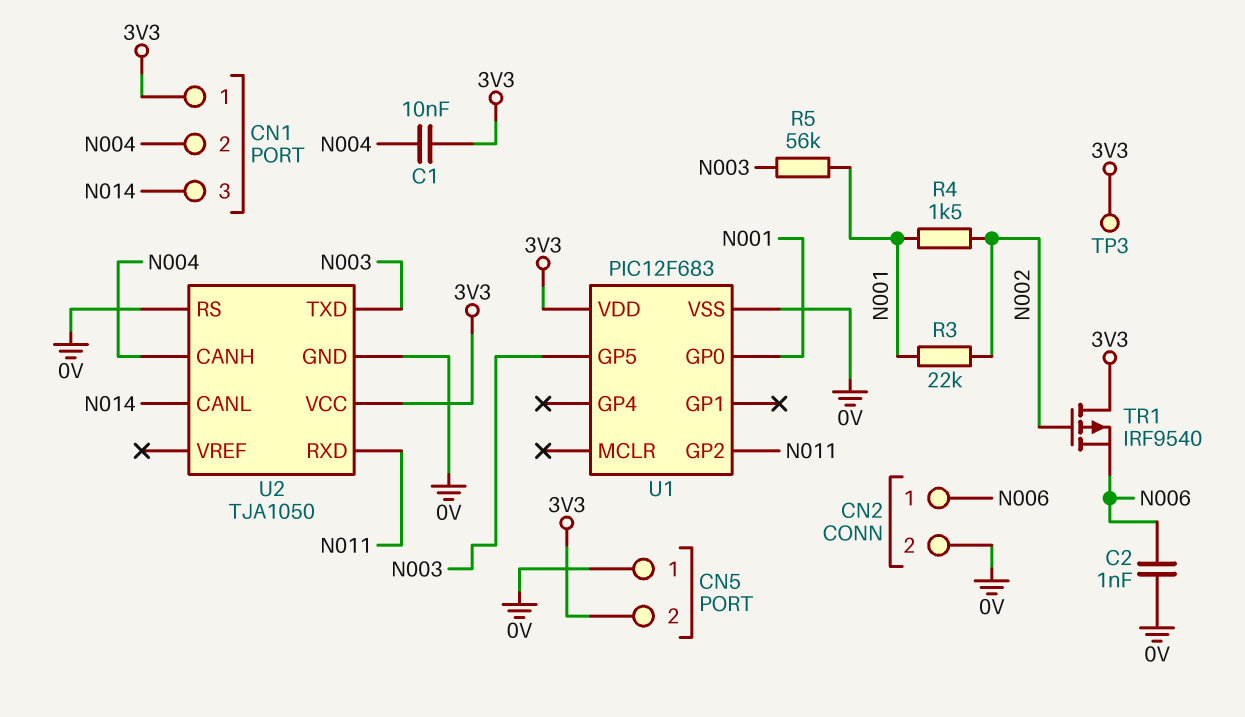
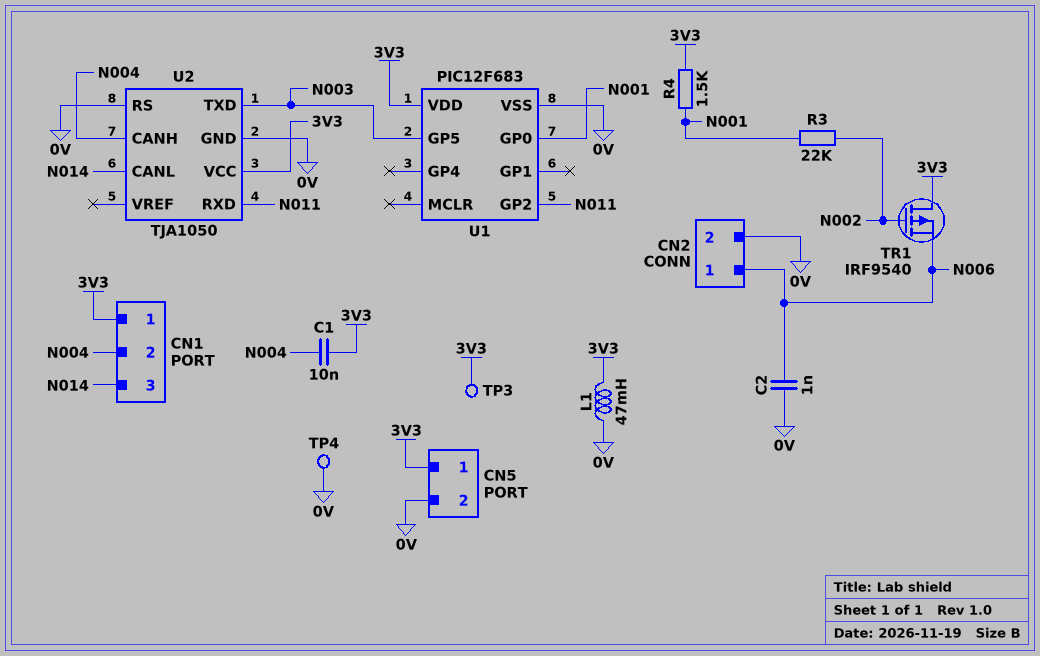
CN5 pin 1: 0V -> 3V3
CN5 pin 2: 3V3 -> 0V
L1: none -> 47mH (0V, 3V3)
R4: 1.5k (N001, N002) -> 1.5k (3V3, N001)
R5: 56k (N001, N003) -> none
TP4: none -> test point (0V)

